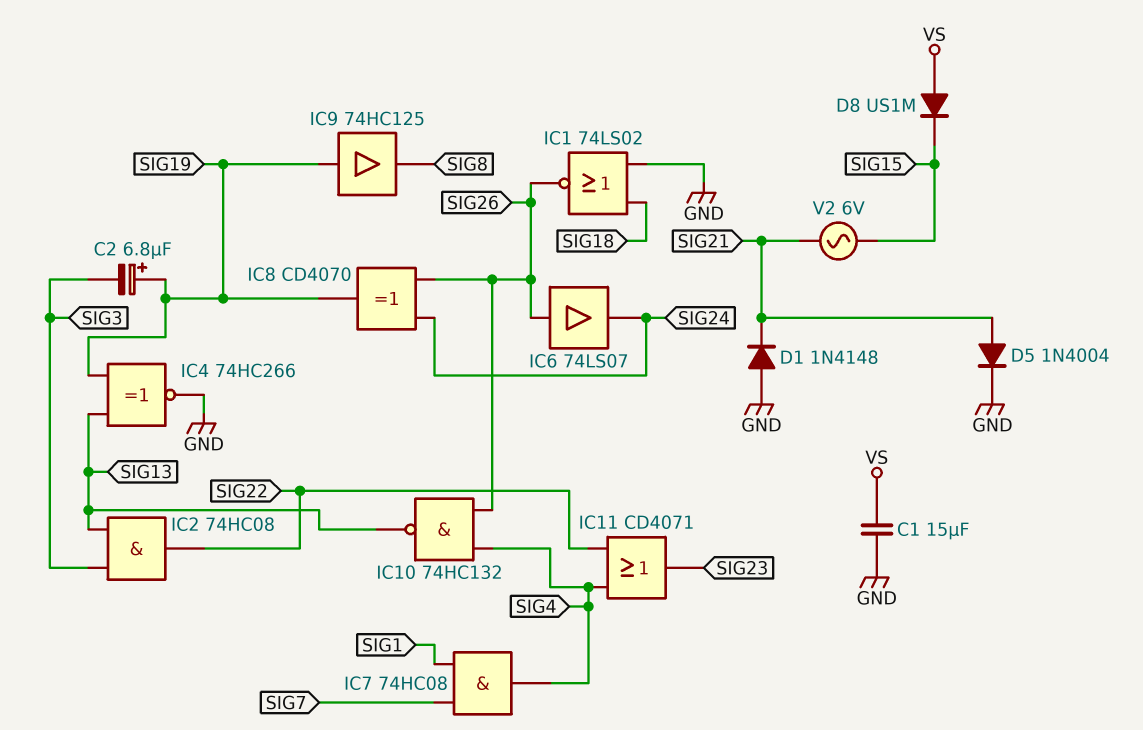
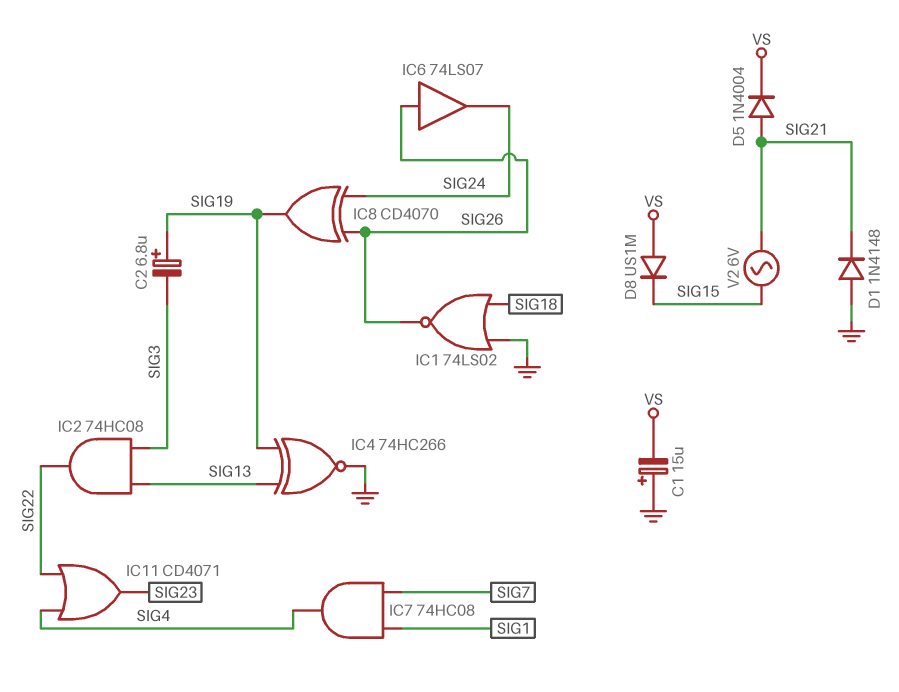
C1: 15uF (GND, VS) -> 15uF (plus GND, minus VS)
D5: diode 1N4004 (A SIG21, K GND) -> diode 1N4004 (A SIG21, K VS)
IC9: buffer 74HC125 (in SIG19, out SIG8) -> none
IC10: NAND 74HC132 (in SIG4, in SIG26, out SIG13) -> none

